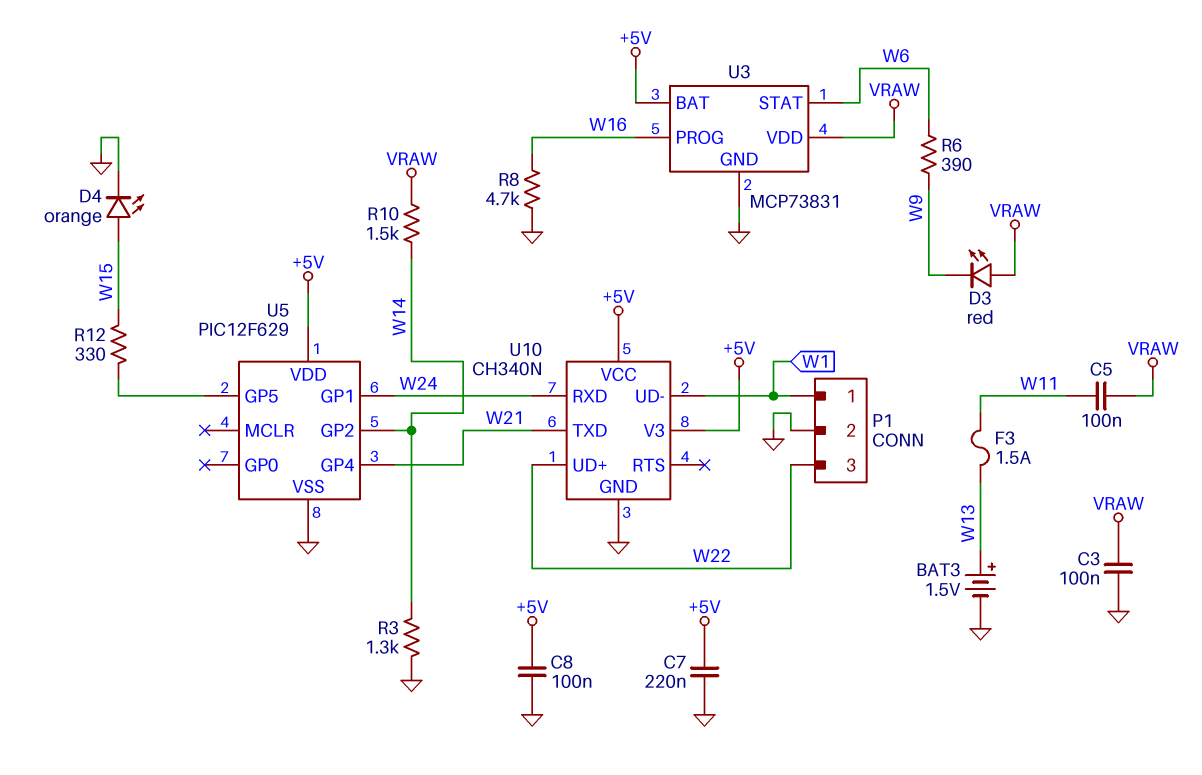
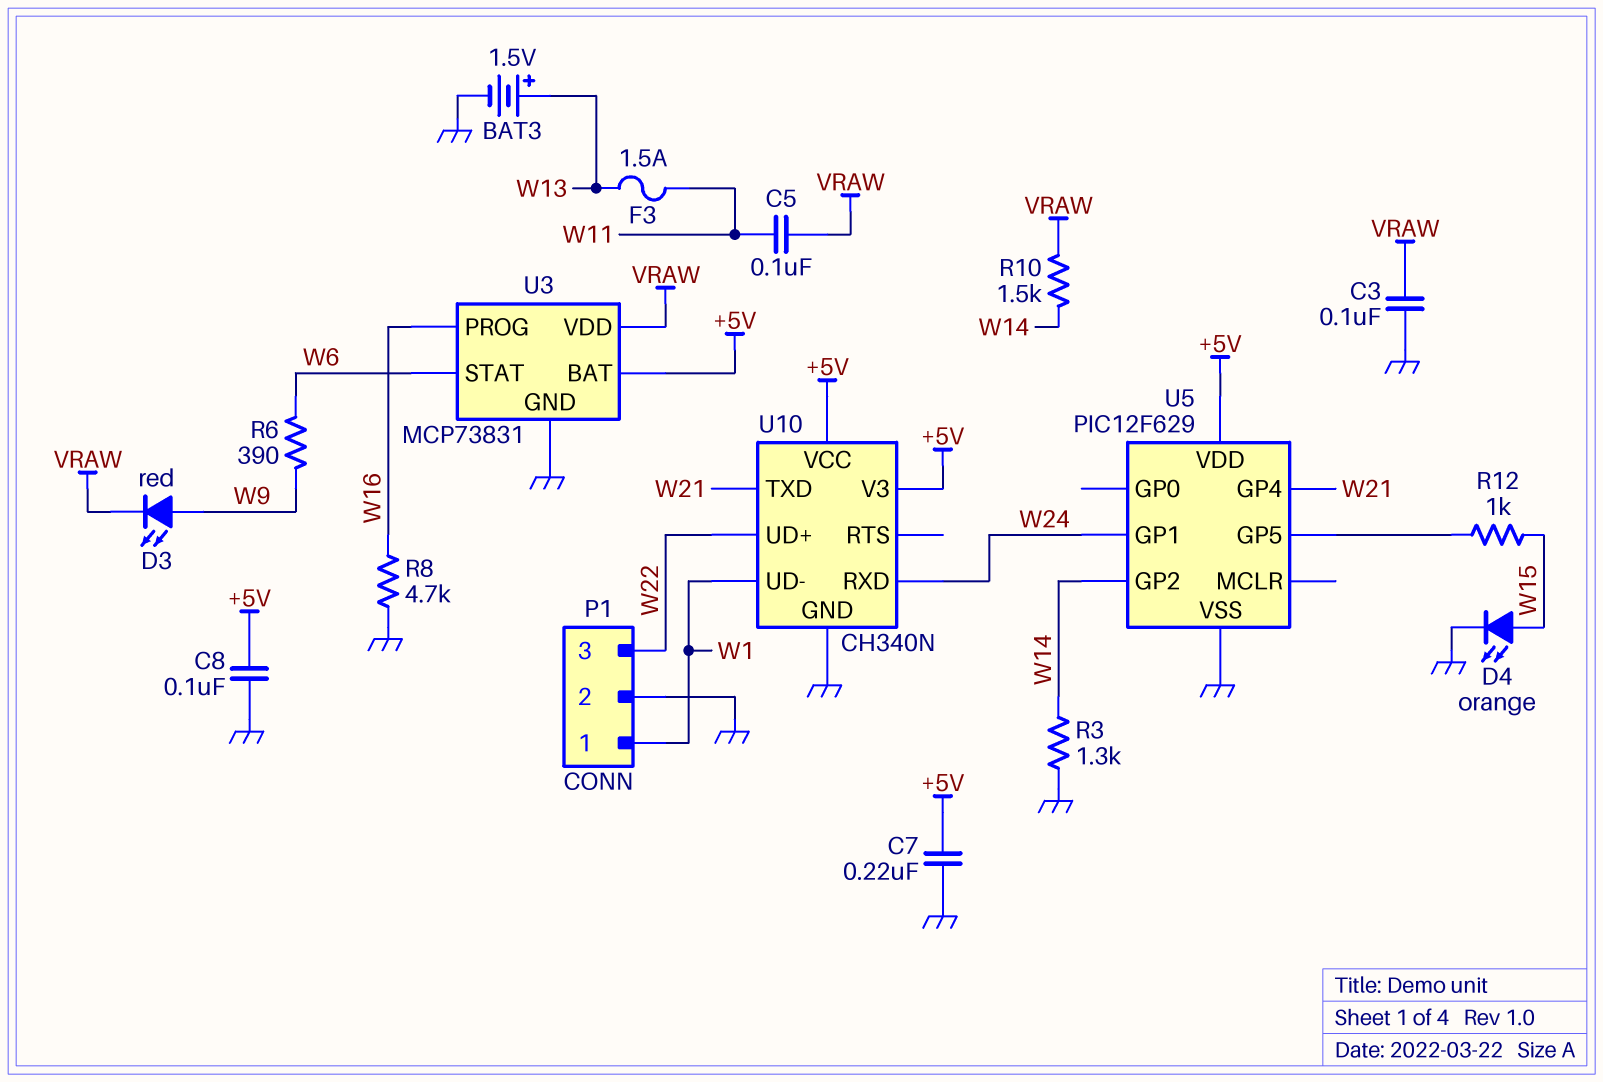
D3: LED red (A VRAW, K W9) -> LED red (A W9, K VRAW)
R12: 330 (U5/GP5, W15) -> 1k (U5/GP5, W15)

